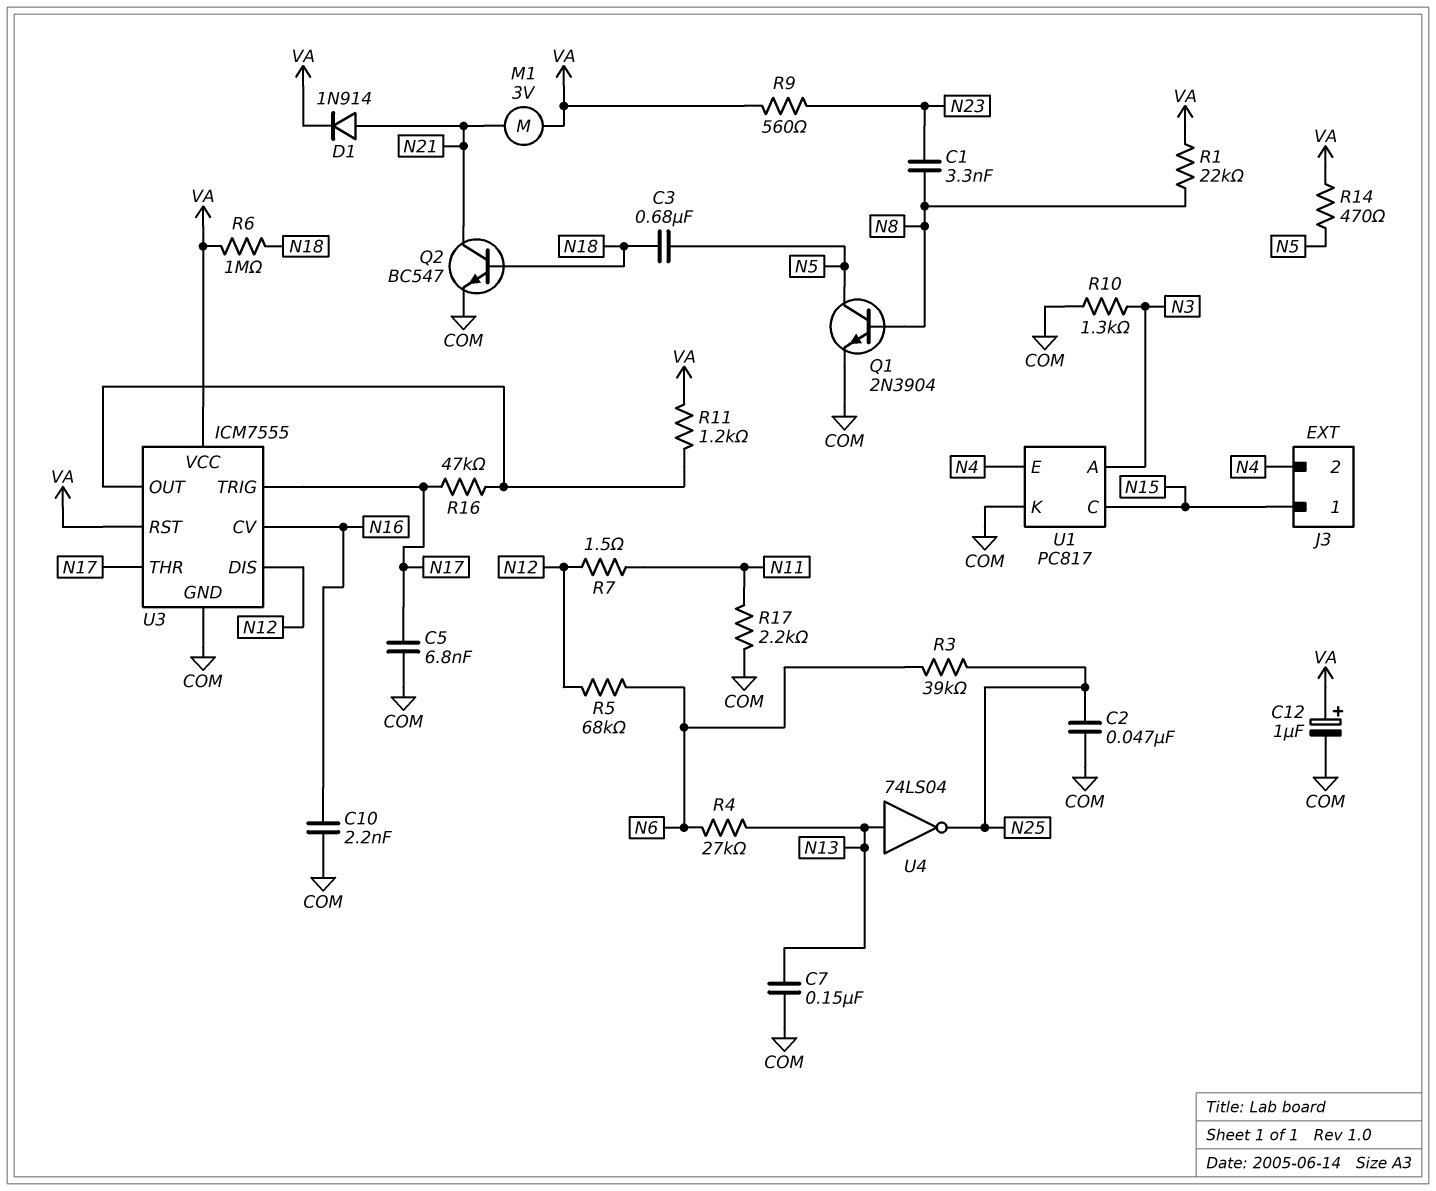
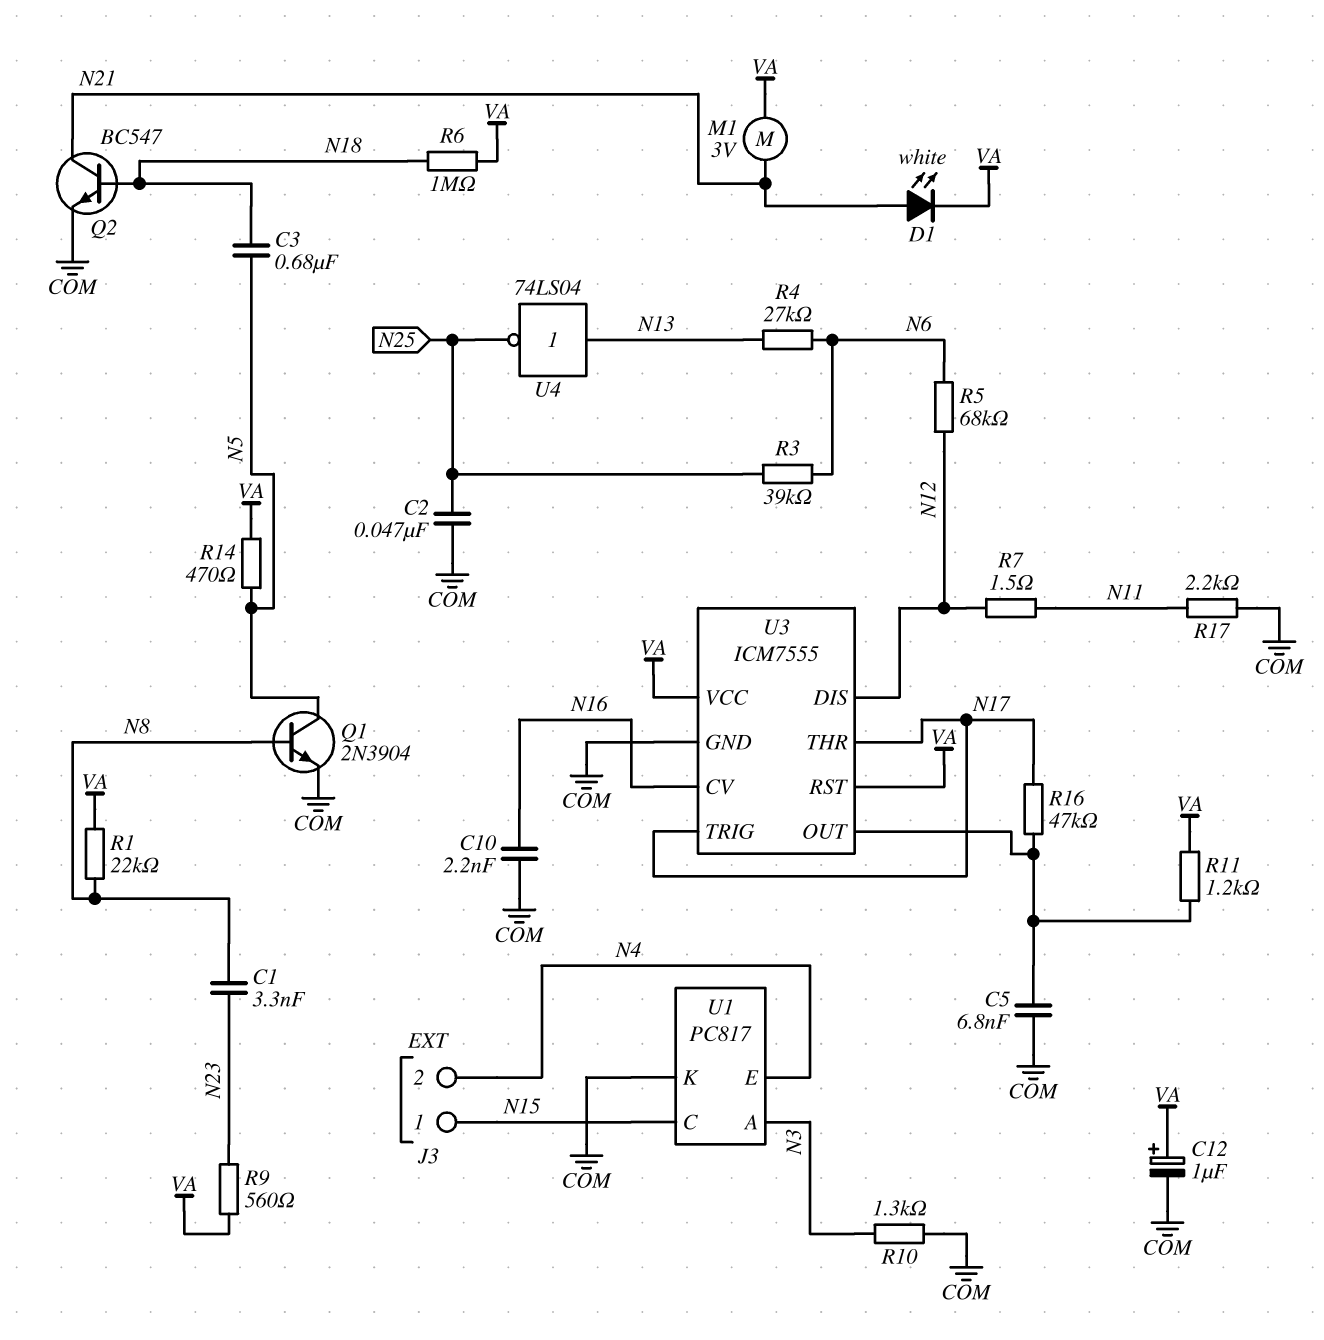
C5: 6.8nF (COM, N17) -> 6.8nF (COM, U3/OUT)
C7: 150nF (COM, N13) -> none
D1: diode 1N914 (A N21, K VA) -> LED white (A N21, K VA)

